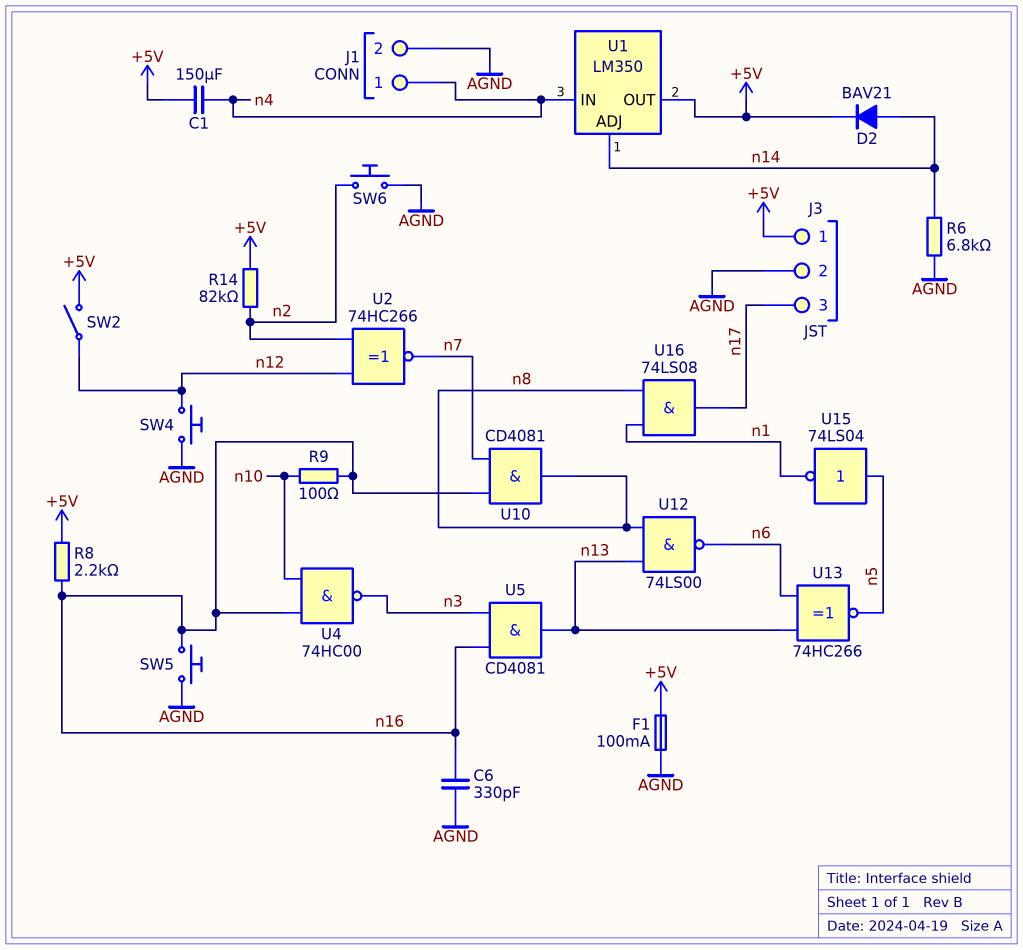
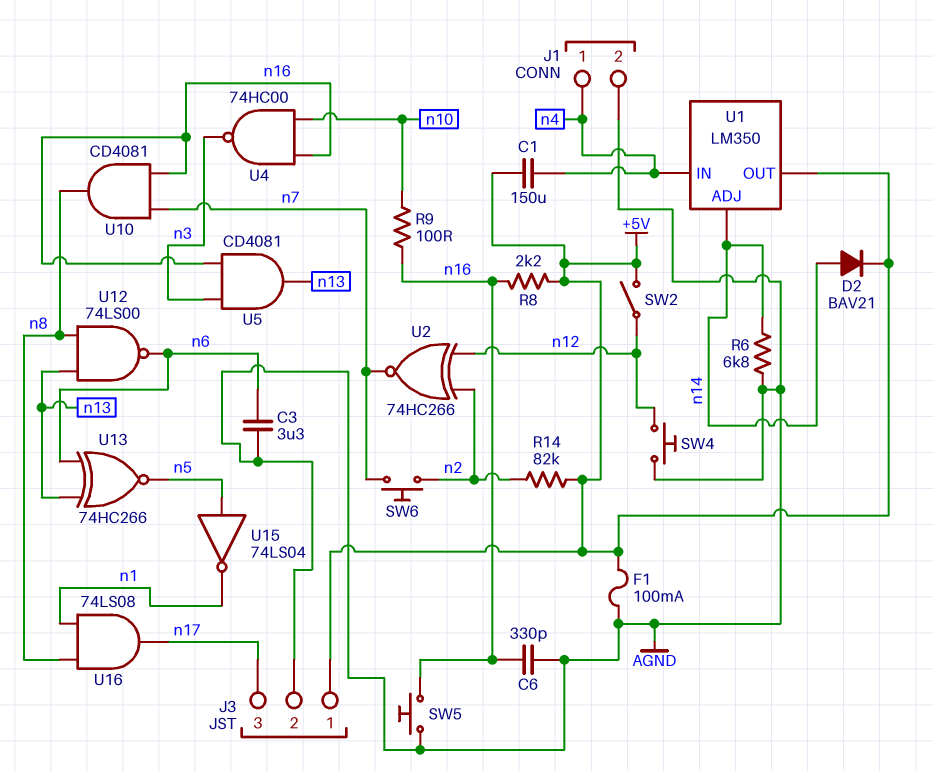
C3: none -> 3.3uF (AGND, n6)
SW6: button (AGND, n2) -> button (n2, n7)

